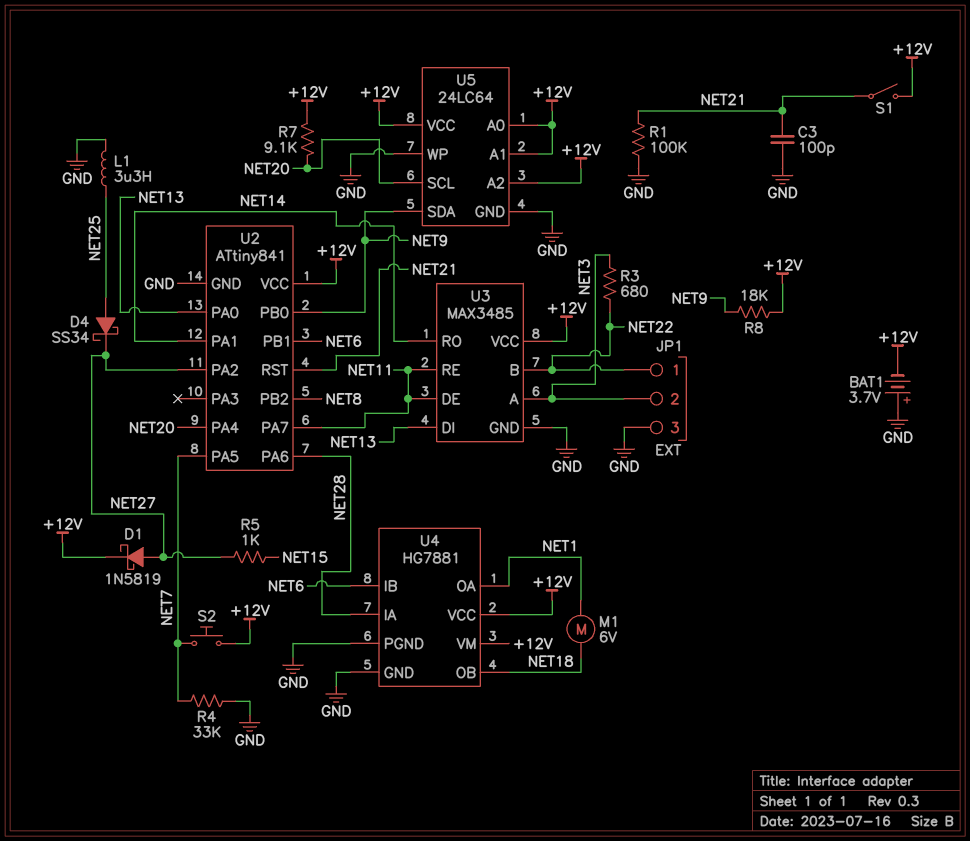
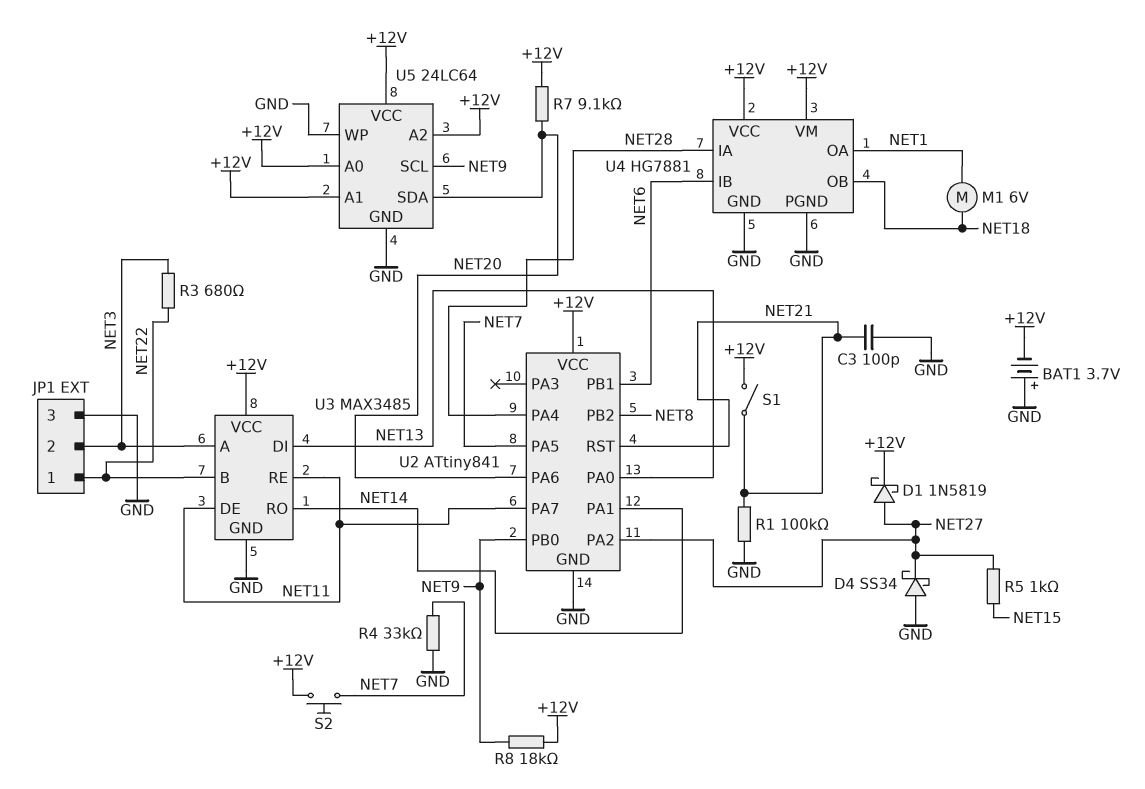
D4: schottky SS34 (A NET25, K NET27) -> schottky SS34 (A GND, K NET27)
L1: 3.3uH (GND, NET25) -> none
U2 pin PA4: NET20 -> NET28
U2 pin PA6: NET28 -> NET20
U5 pin SCL: NET20 -> NET9
U5 pin SDA: NET9 -> NET20

